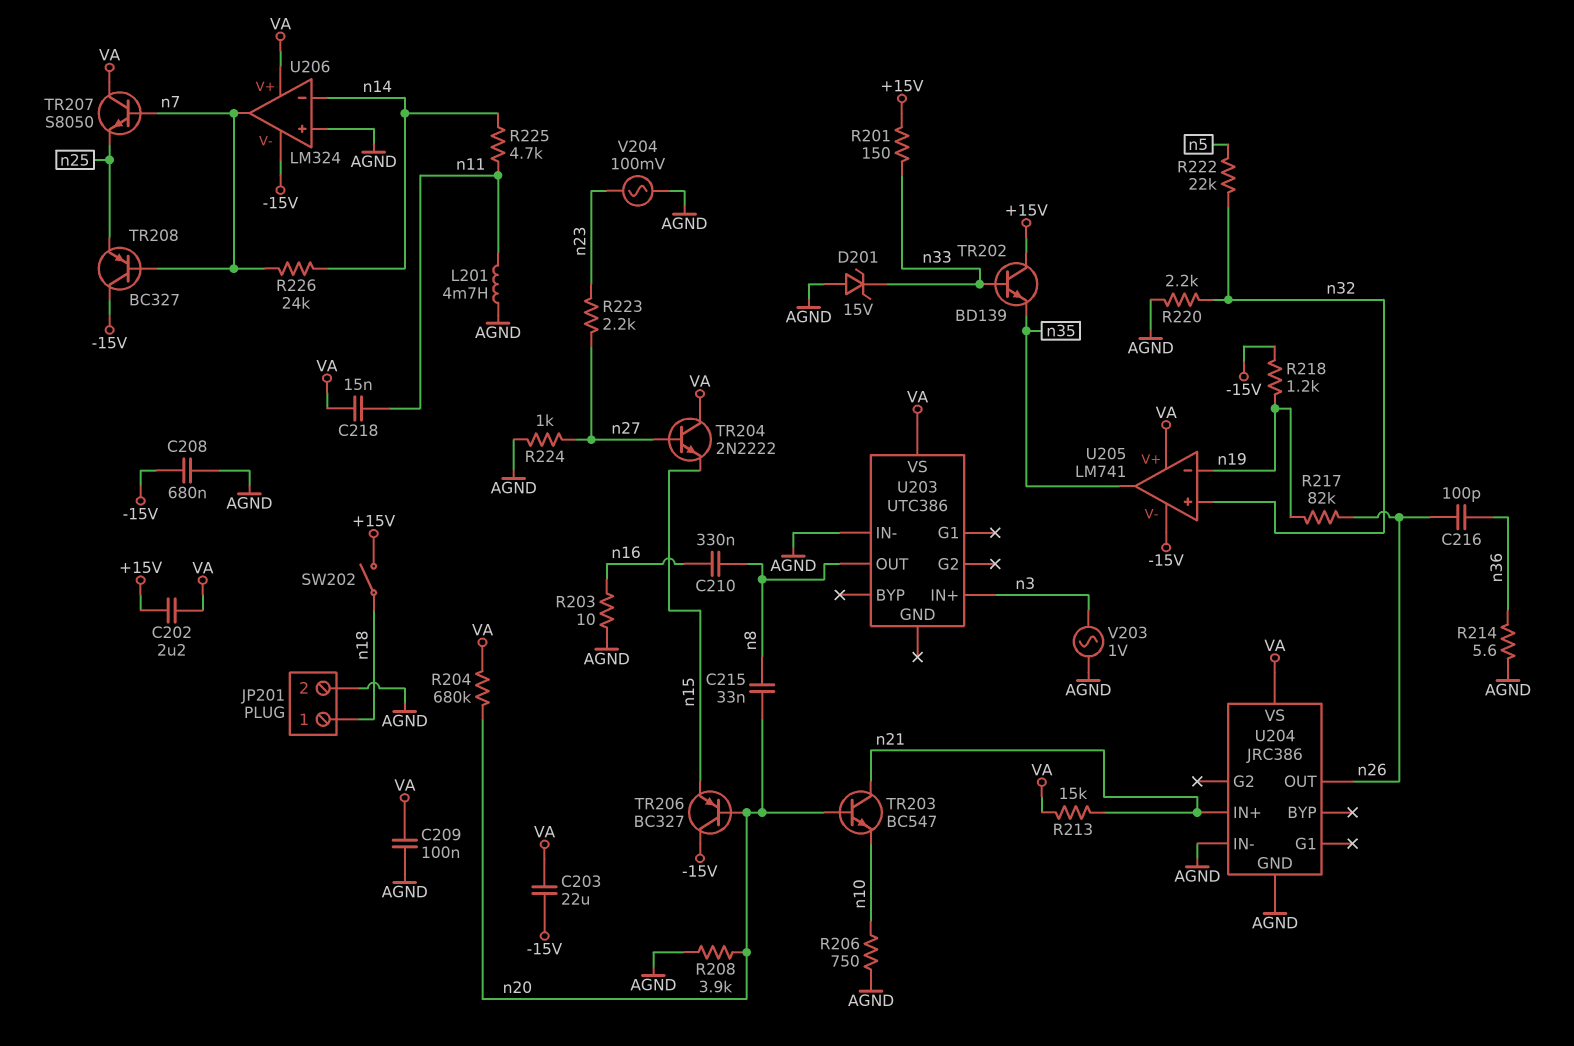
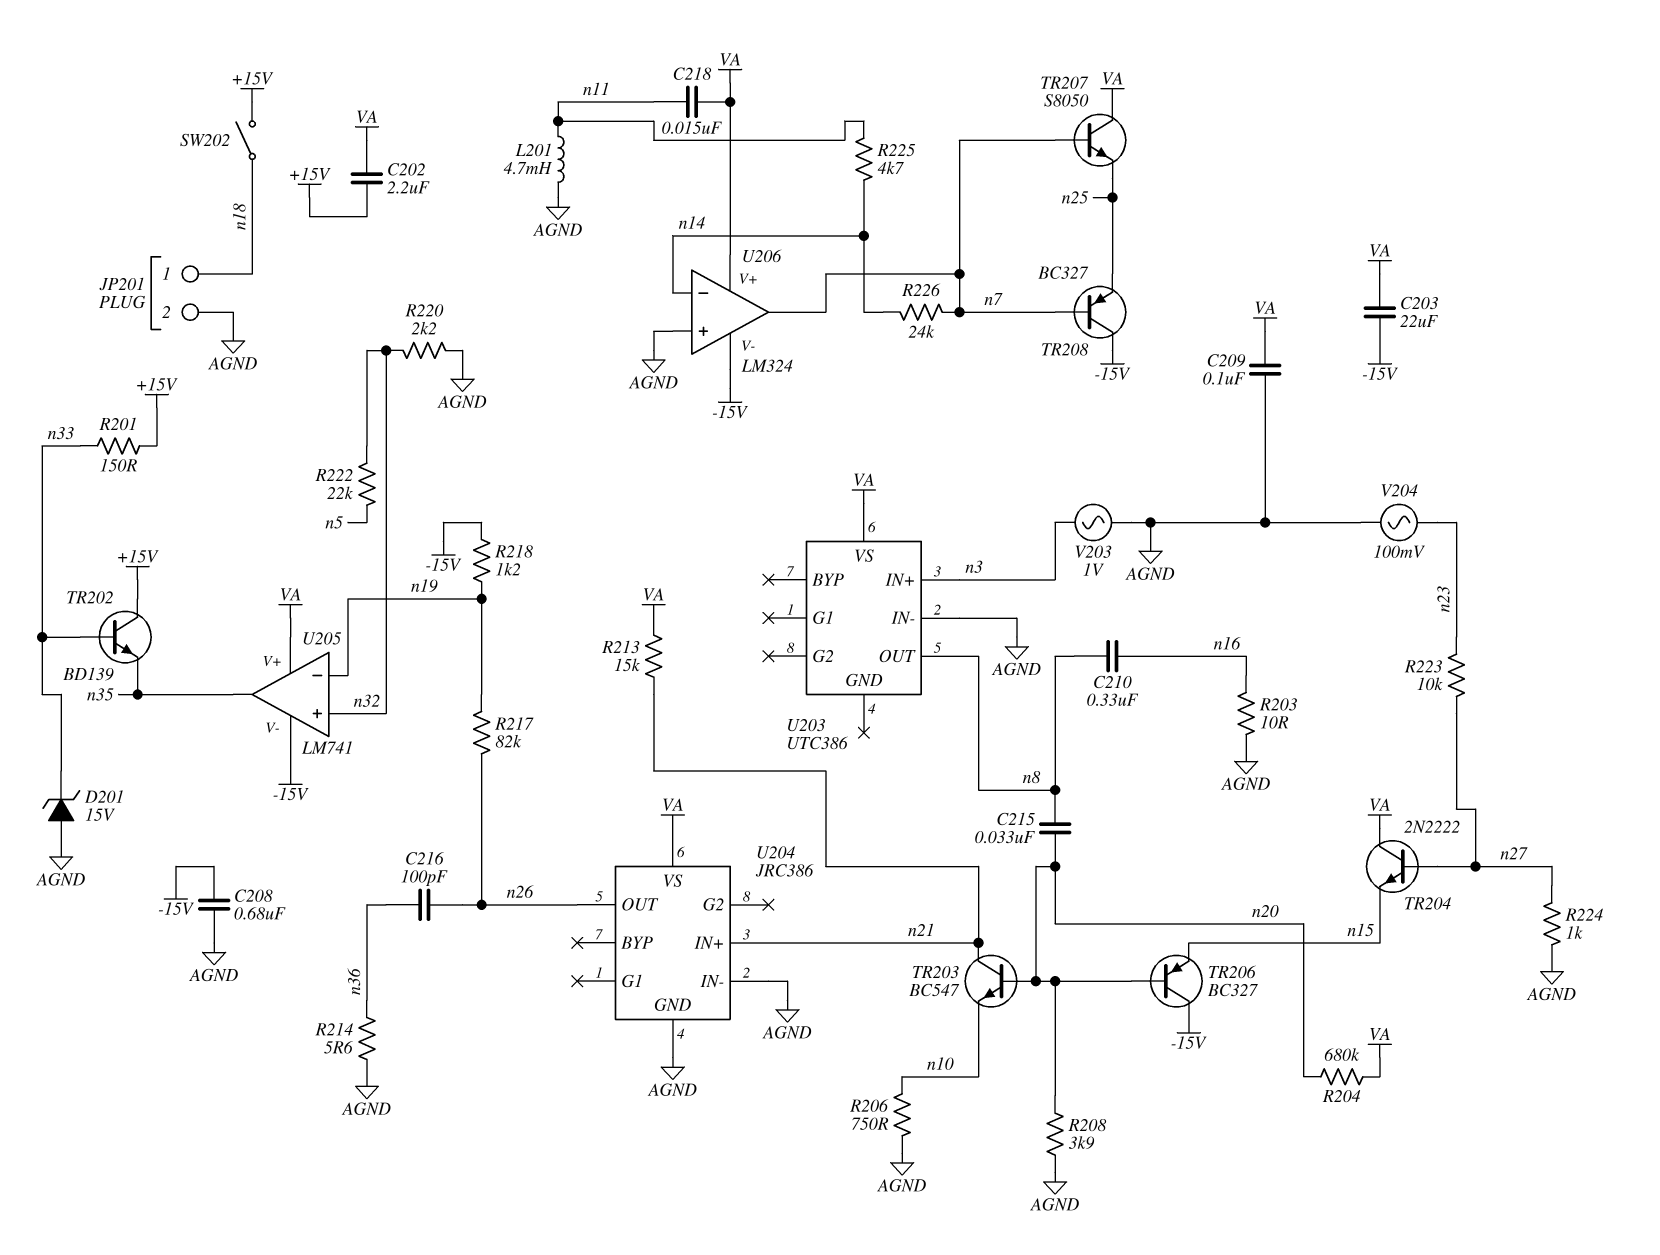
R223: 2.2k (n23, n27) -> 10k (n23, n27)

